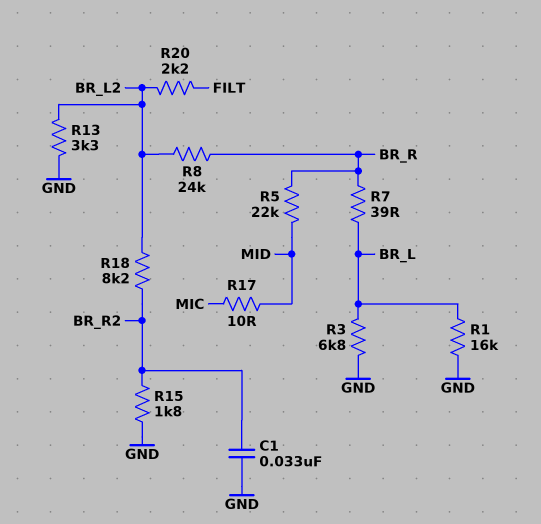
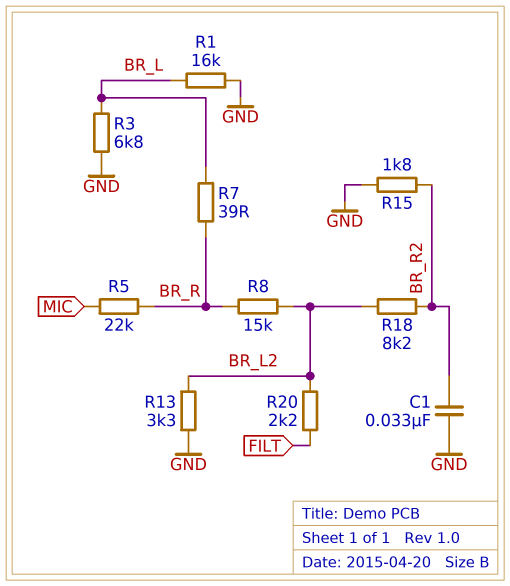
R5: 22k (BR_R, MID) -> 22k (BR_R, MIC)
R8: 24k (BR_L2, BR_R) -> 15k (BR_L2, BR_R)
R17: 10 (MIC, MID) -> none

